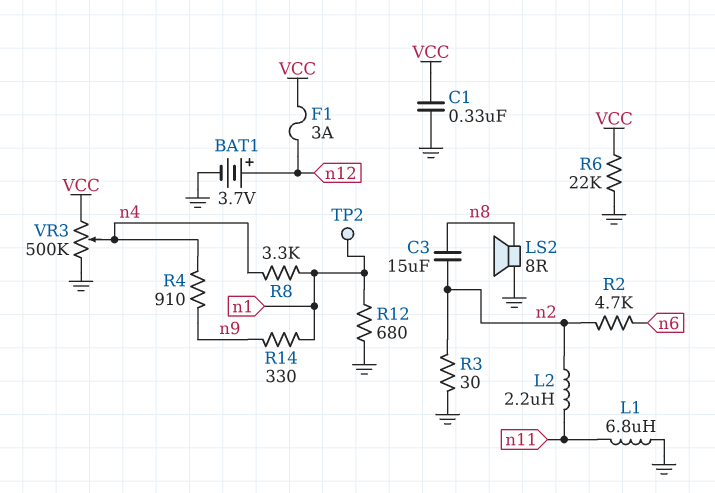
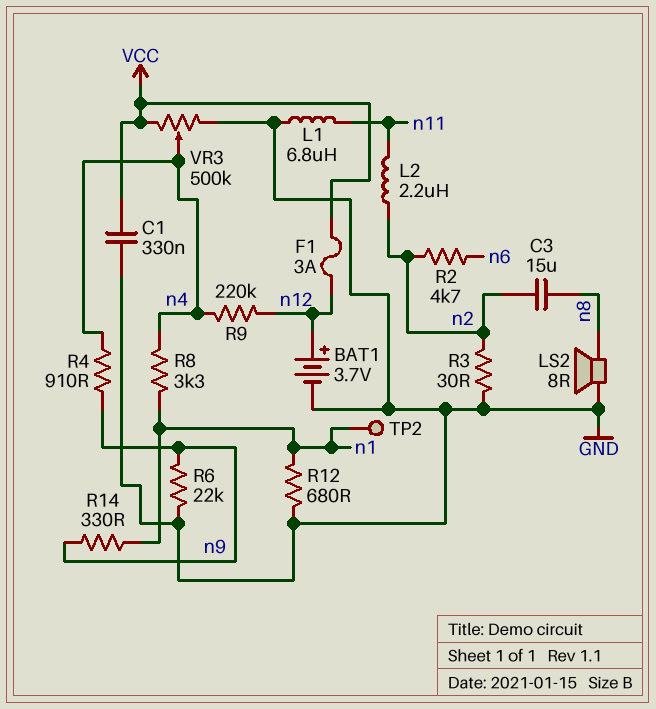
R6: 22k (GND, VCC) -> 22k (GND, n9)
R9: none -> 220k (n4, n12)

